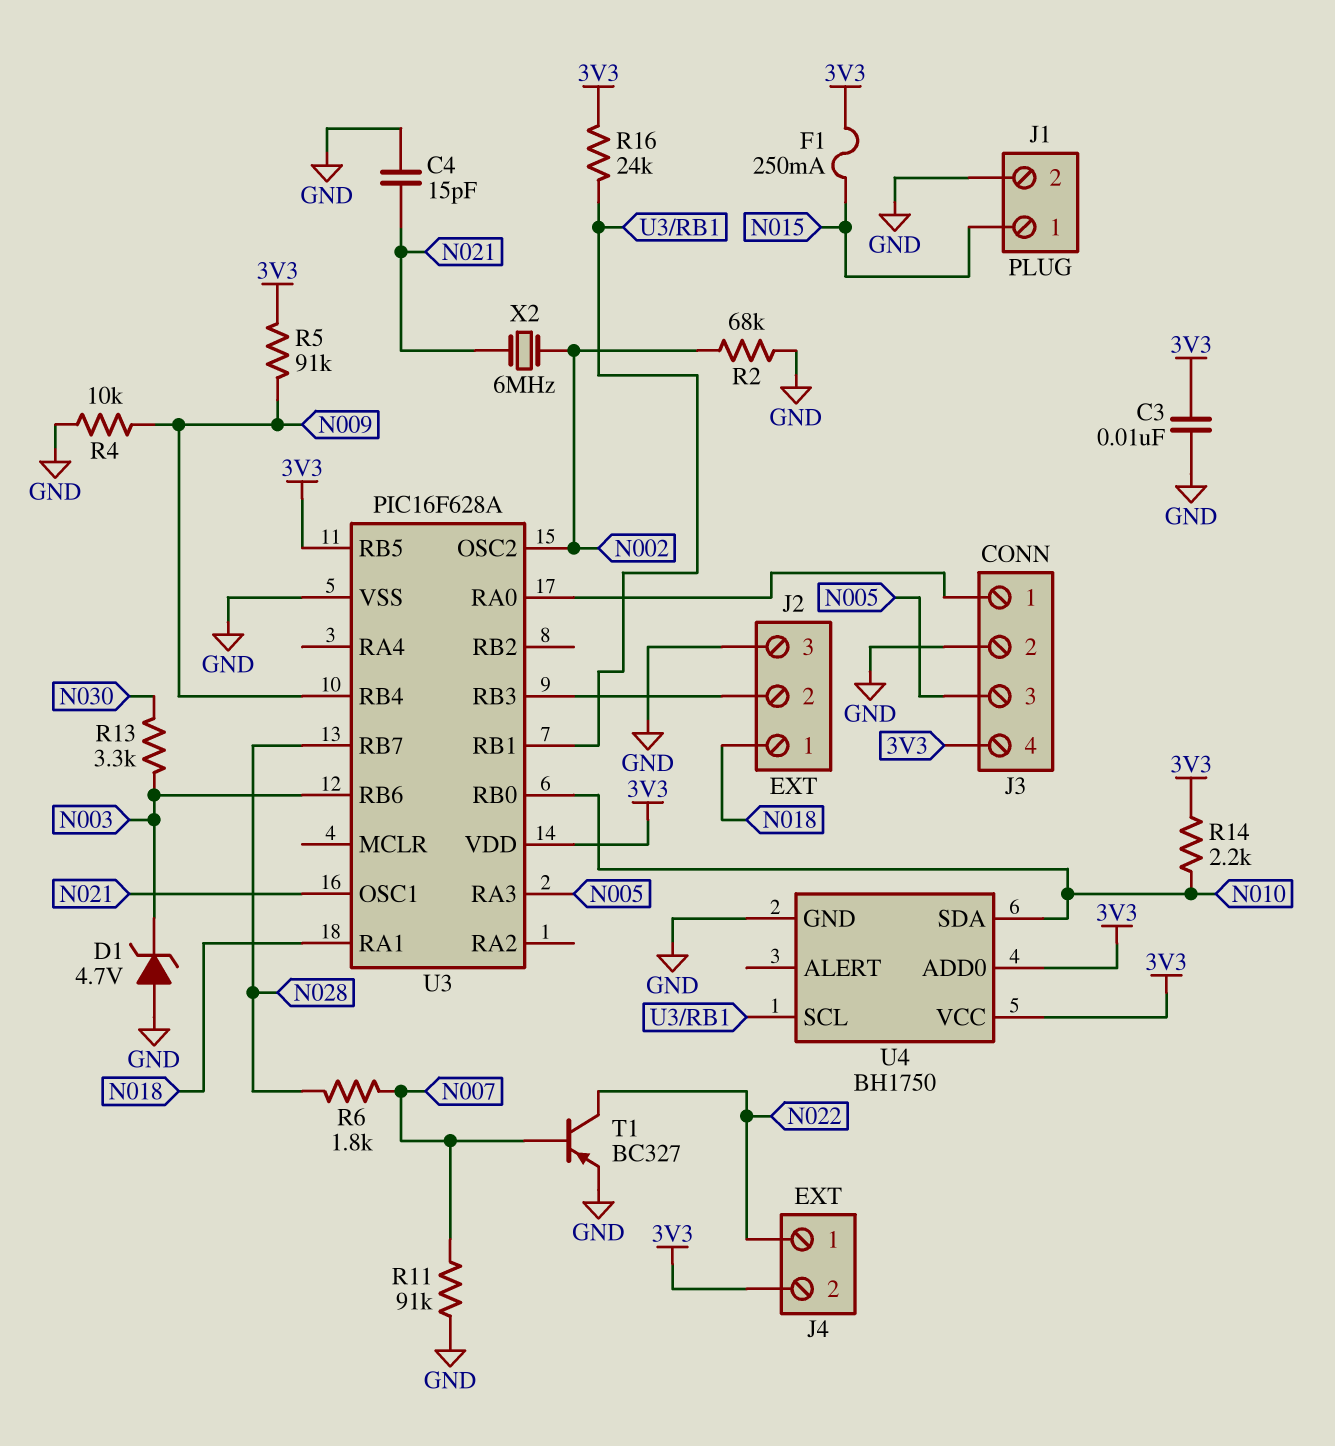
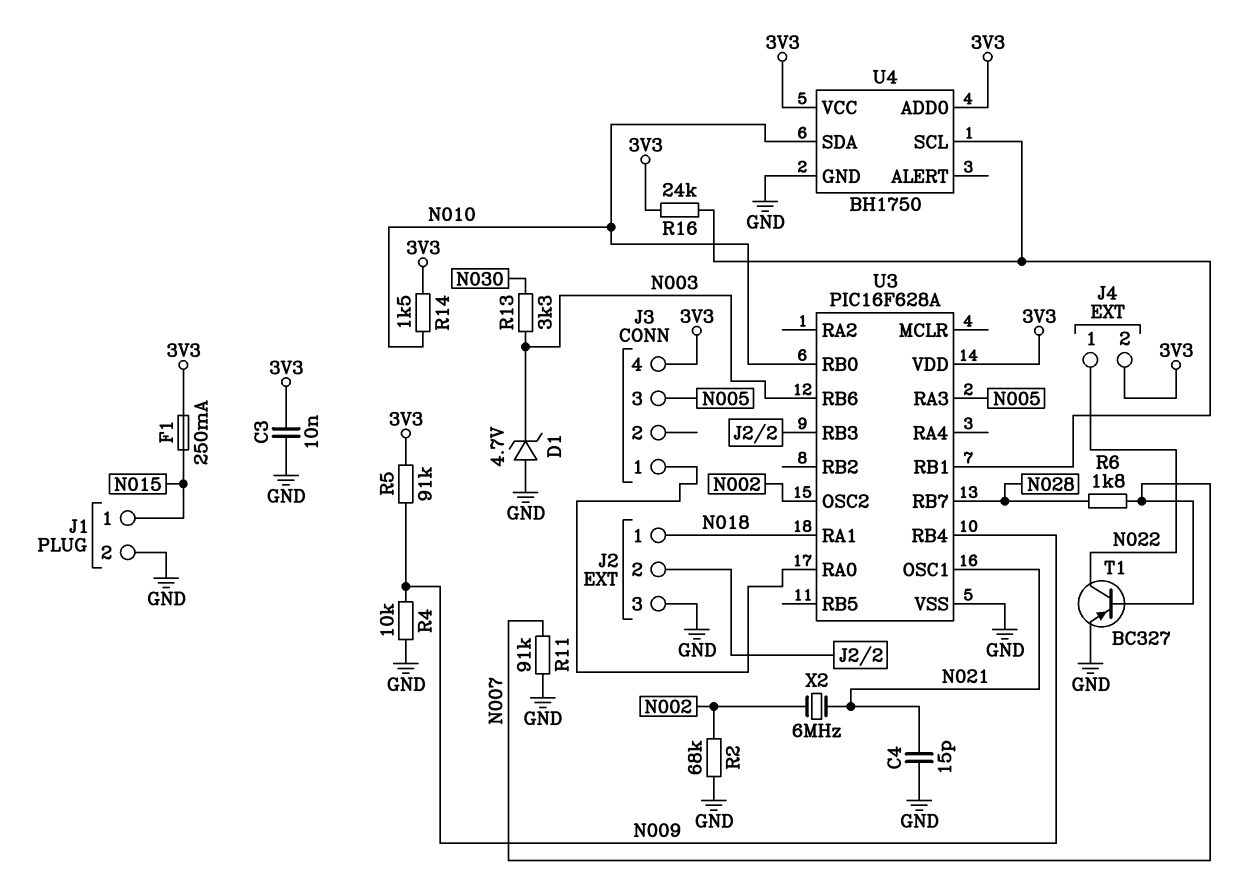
J3 pin 2: GND -> none
R14: 2.2k (3V3, N010) -> 1.5k (3V3, N010)
U3 pin RB5: 3V3 -> none

